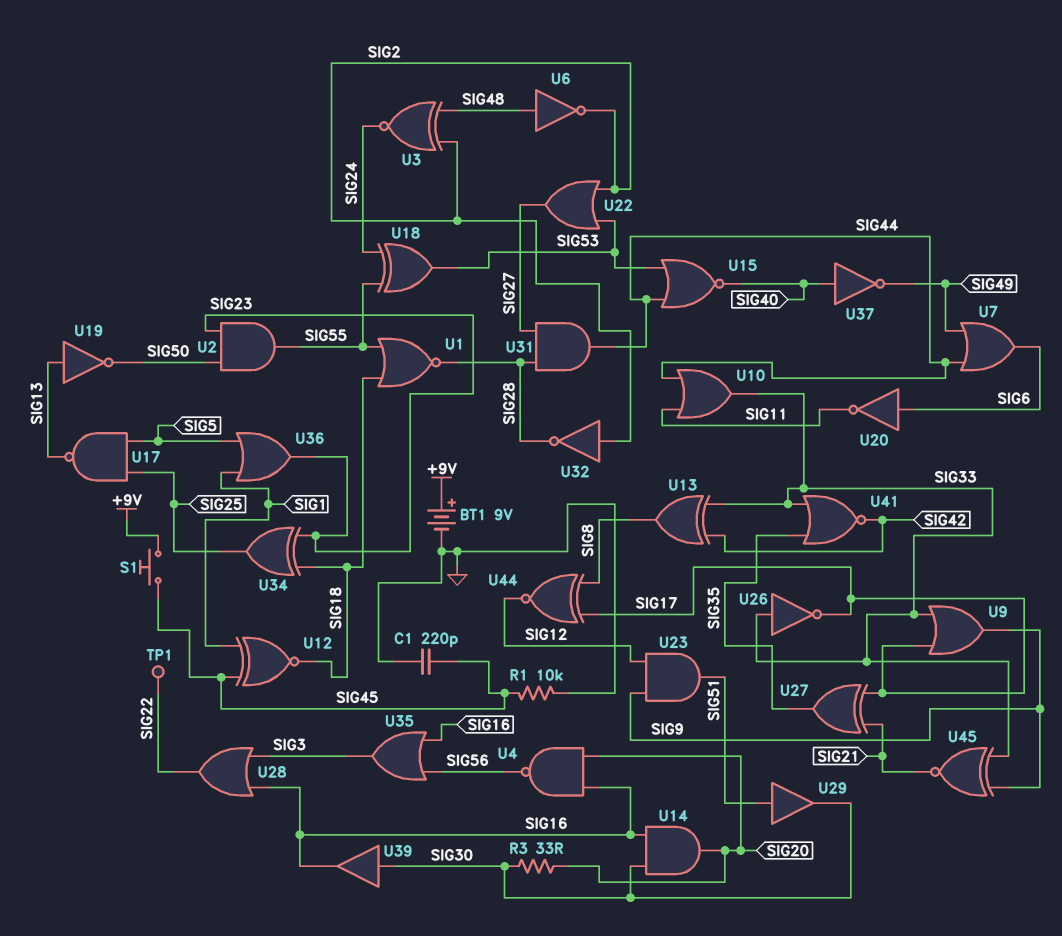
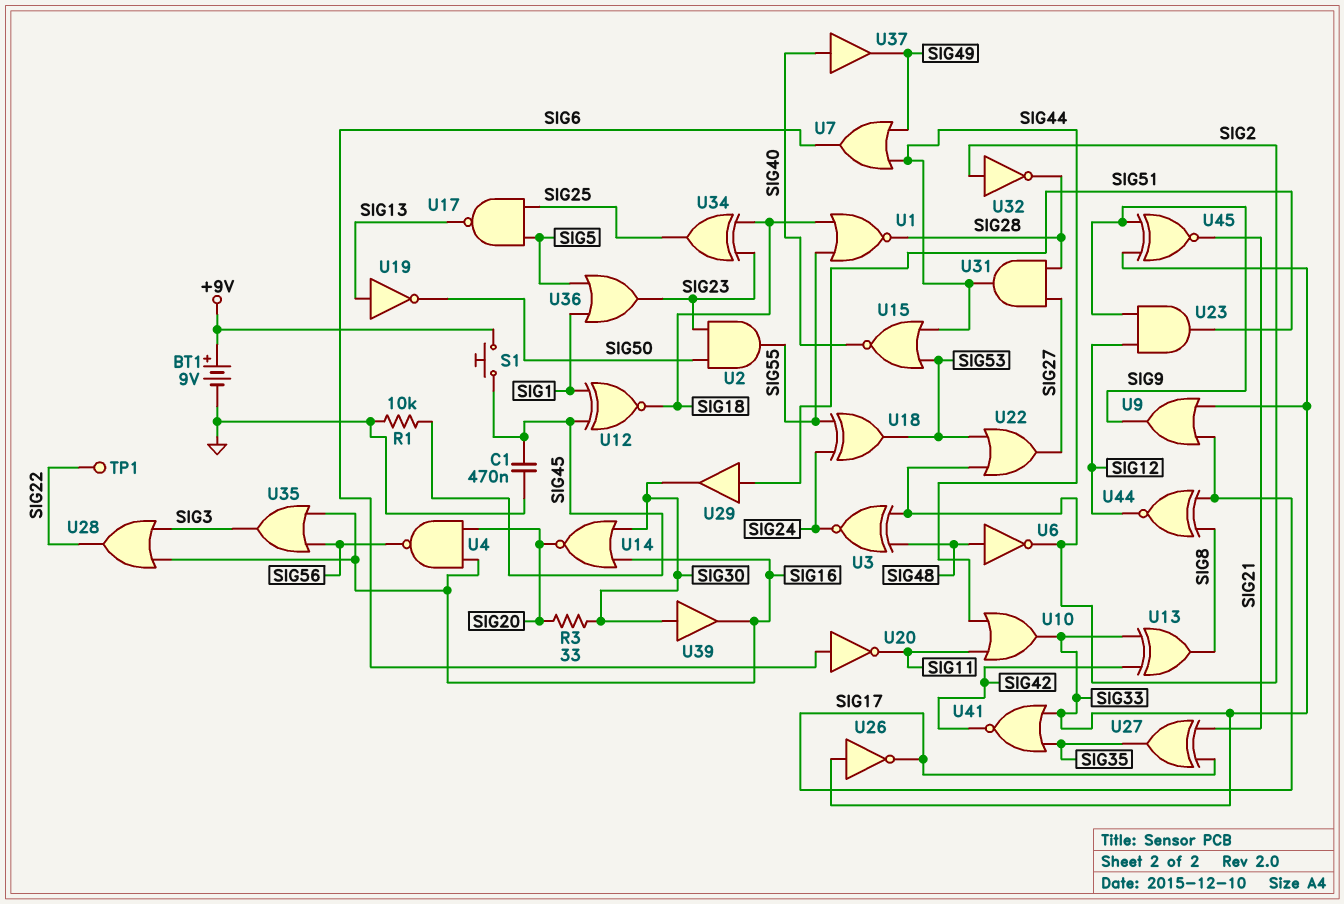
C1: 220pF (GND, SIG45) -> 470nF (GND, SIG45)
U14: AND (in SIG16, in SIG30, out SIG20) -> NOR (in SIG16, in SIG30, out SIG20)
U37: NOT (in SIG40, out SIG49) -> buffer (in SIG40, out SIG49)

